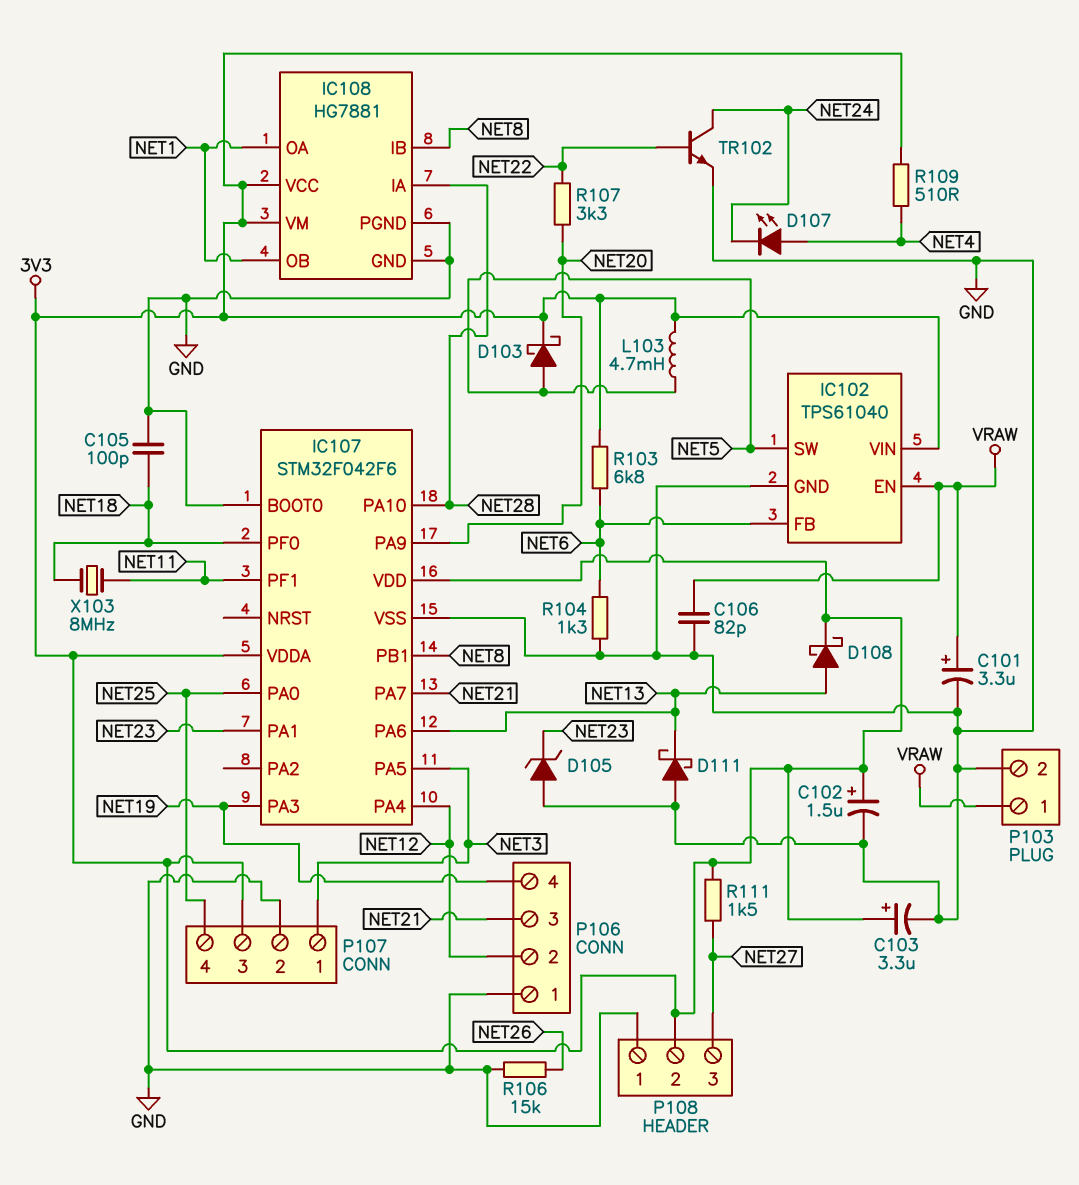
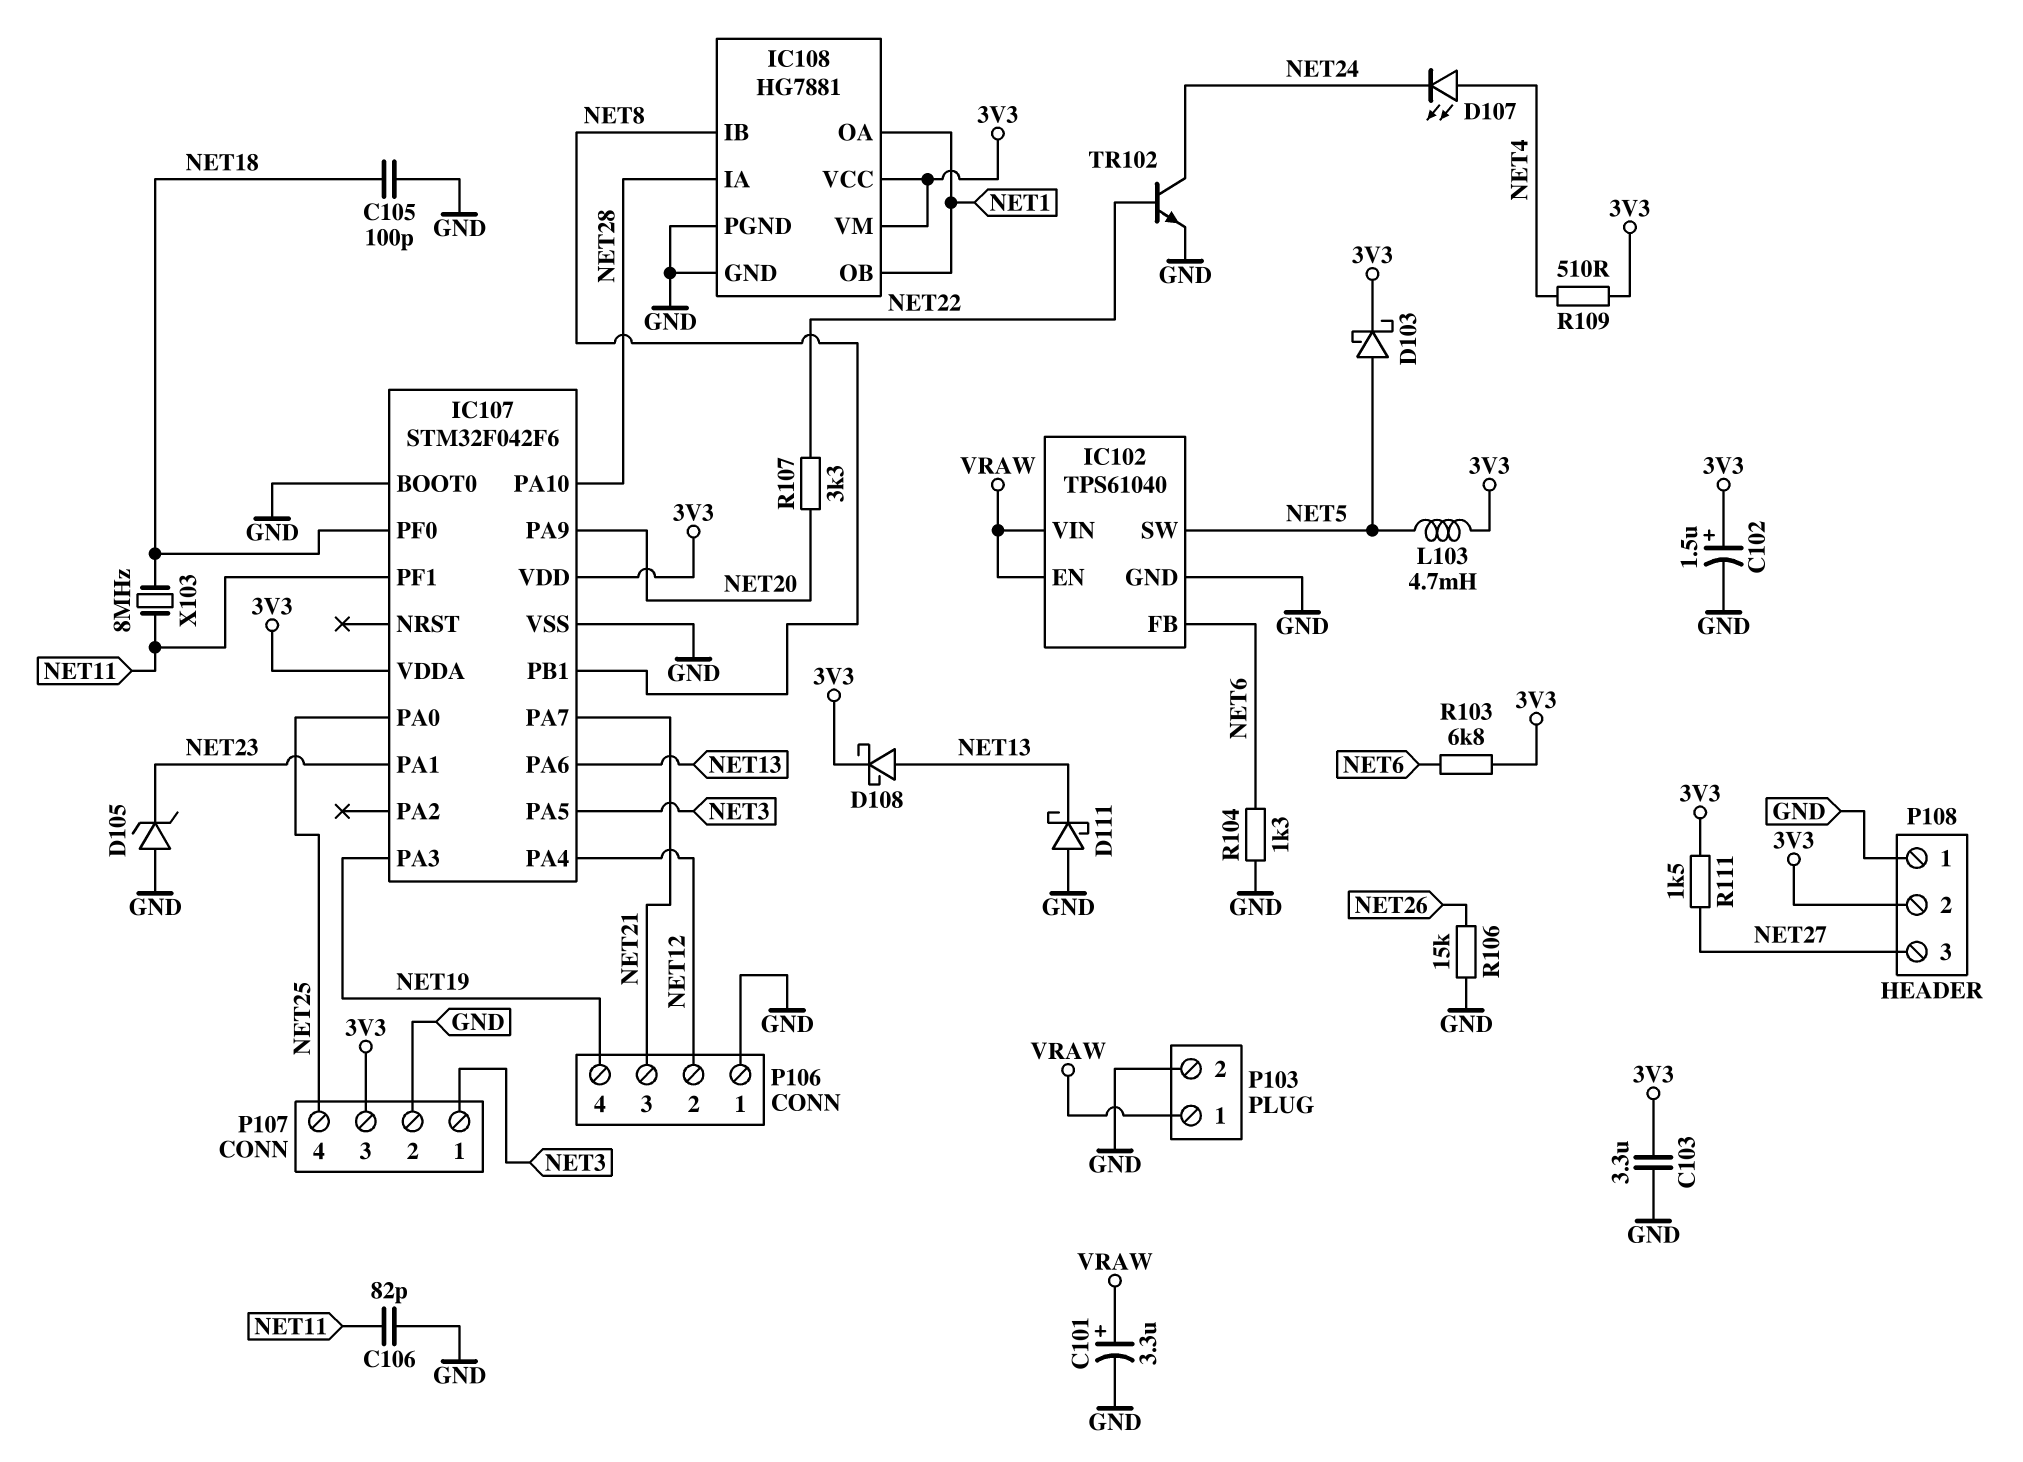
C103: 3.3uF (plus 3V3, minus GND) -> 3.3uF (3V3, GND)
C106: 82pF (GND, VRAW) -> 82pF (GND, NET11)
IC102 pin VIN: 3V3 -> VRAW

